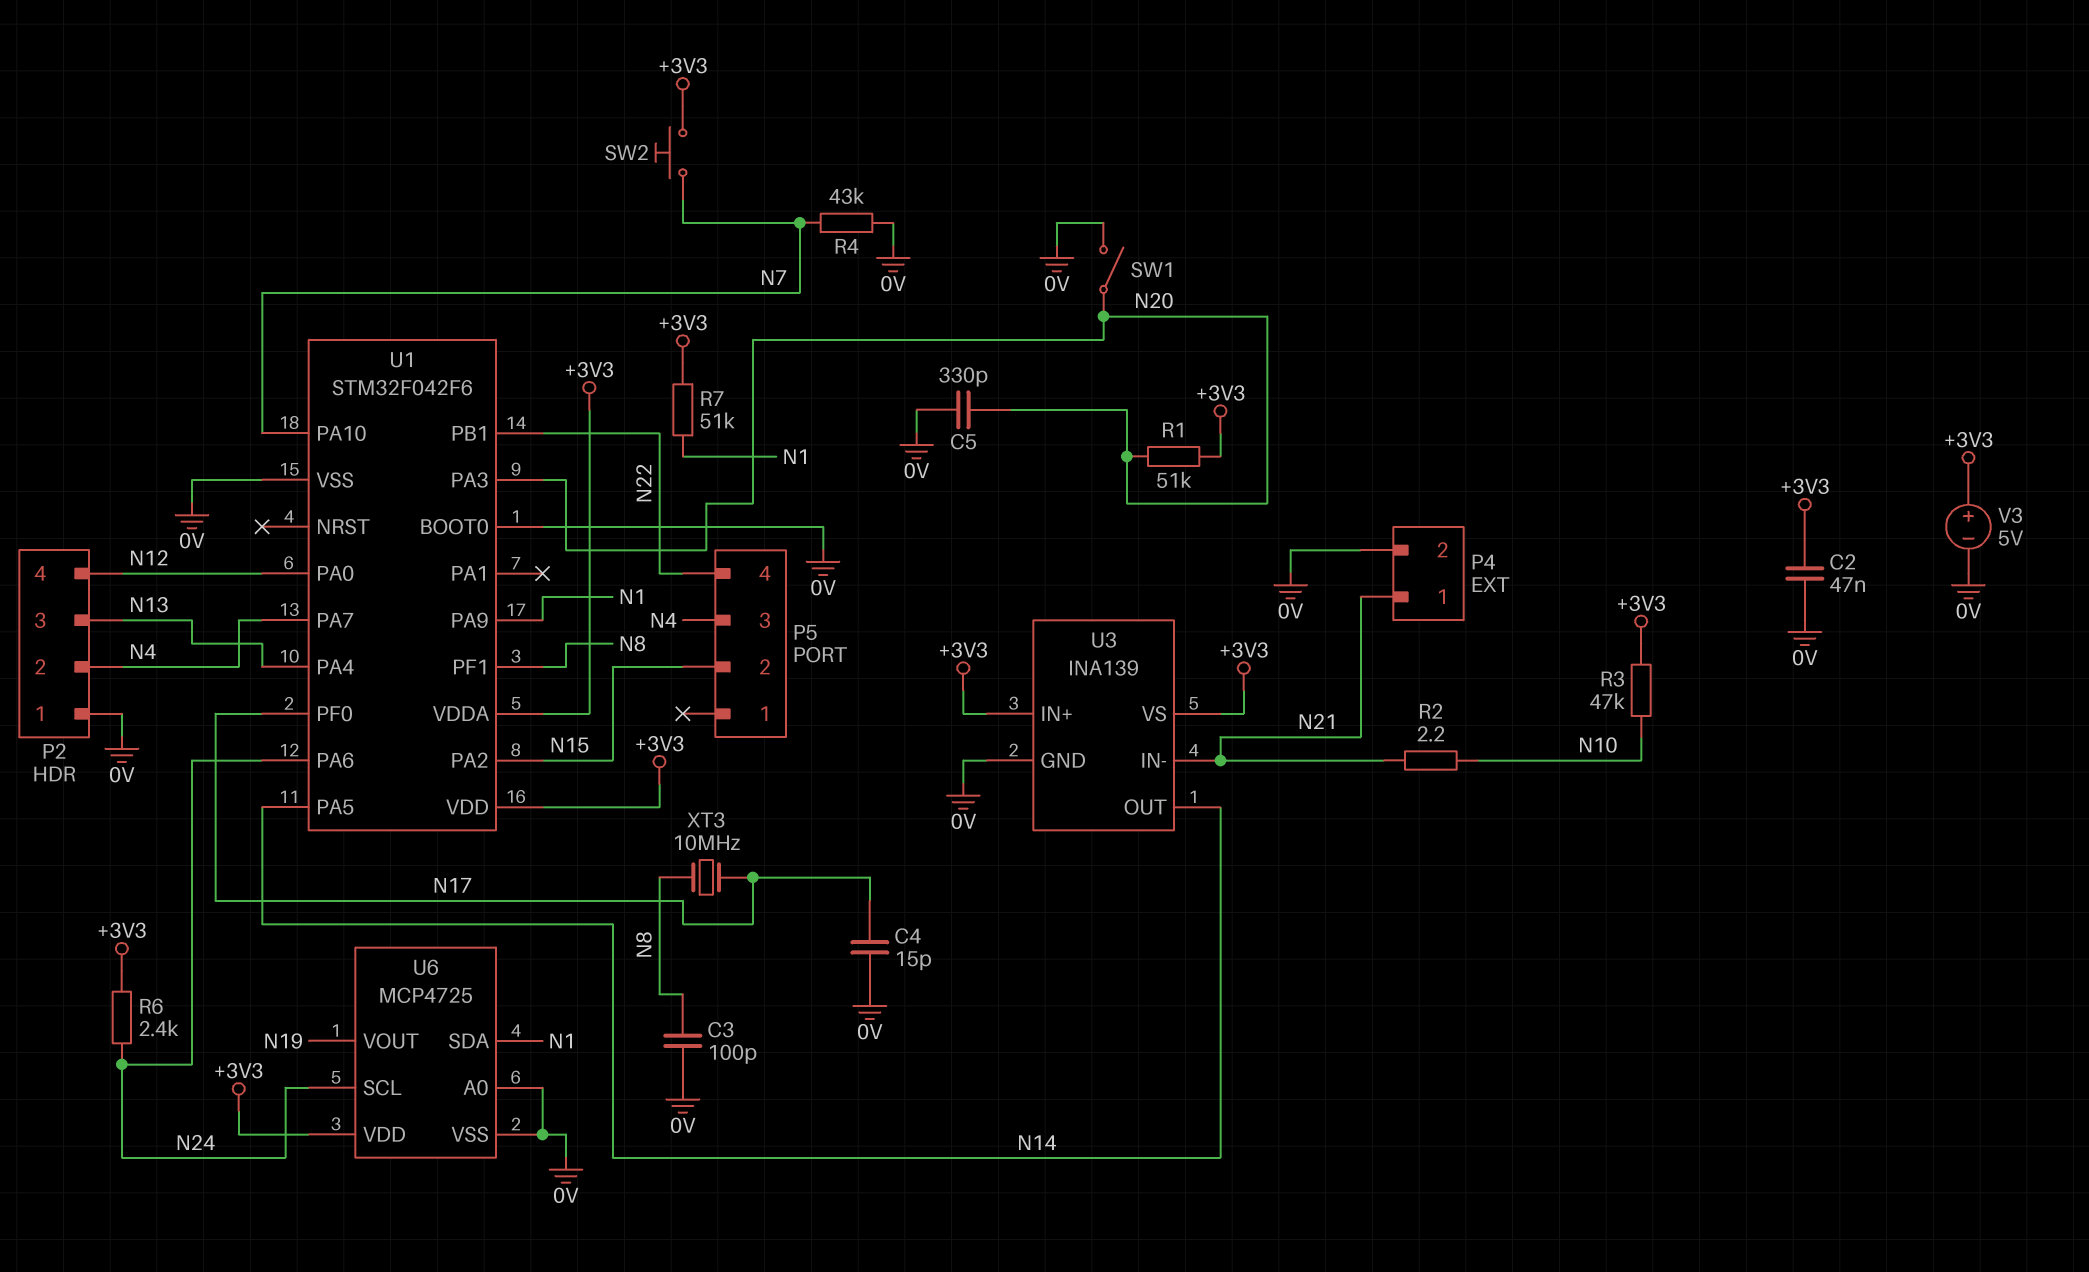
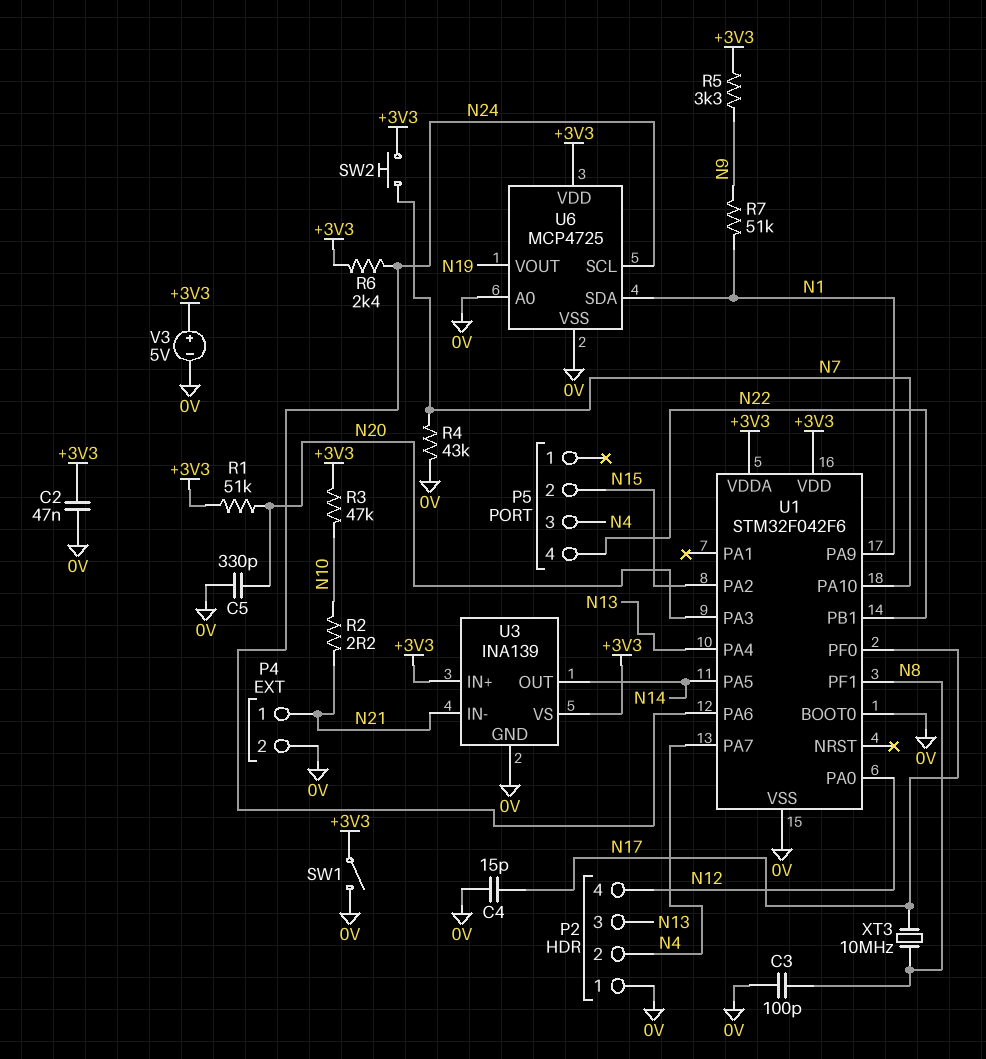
R5: none -> 3.3k (+3V3, N9)
R7: 51k (+3V3, N1) -> 51k (N1, N9)
SW1: switch (0V, N20) -> switch (+3V3, 0V)

